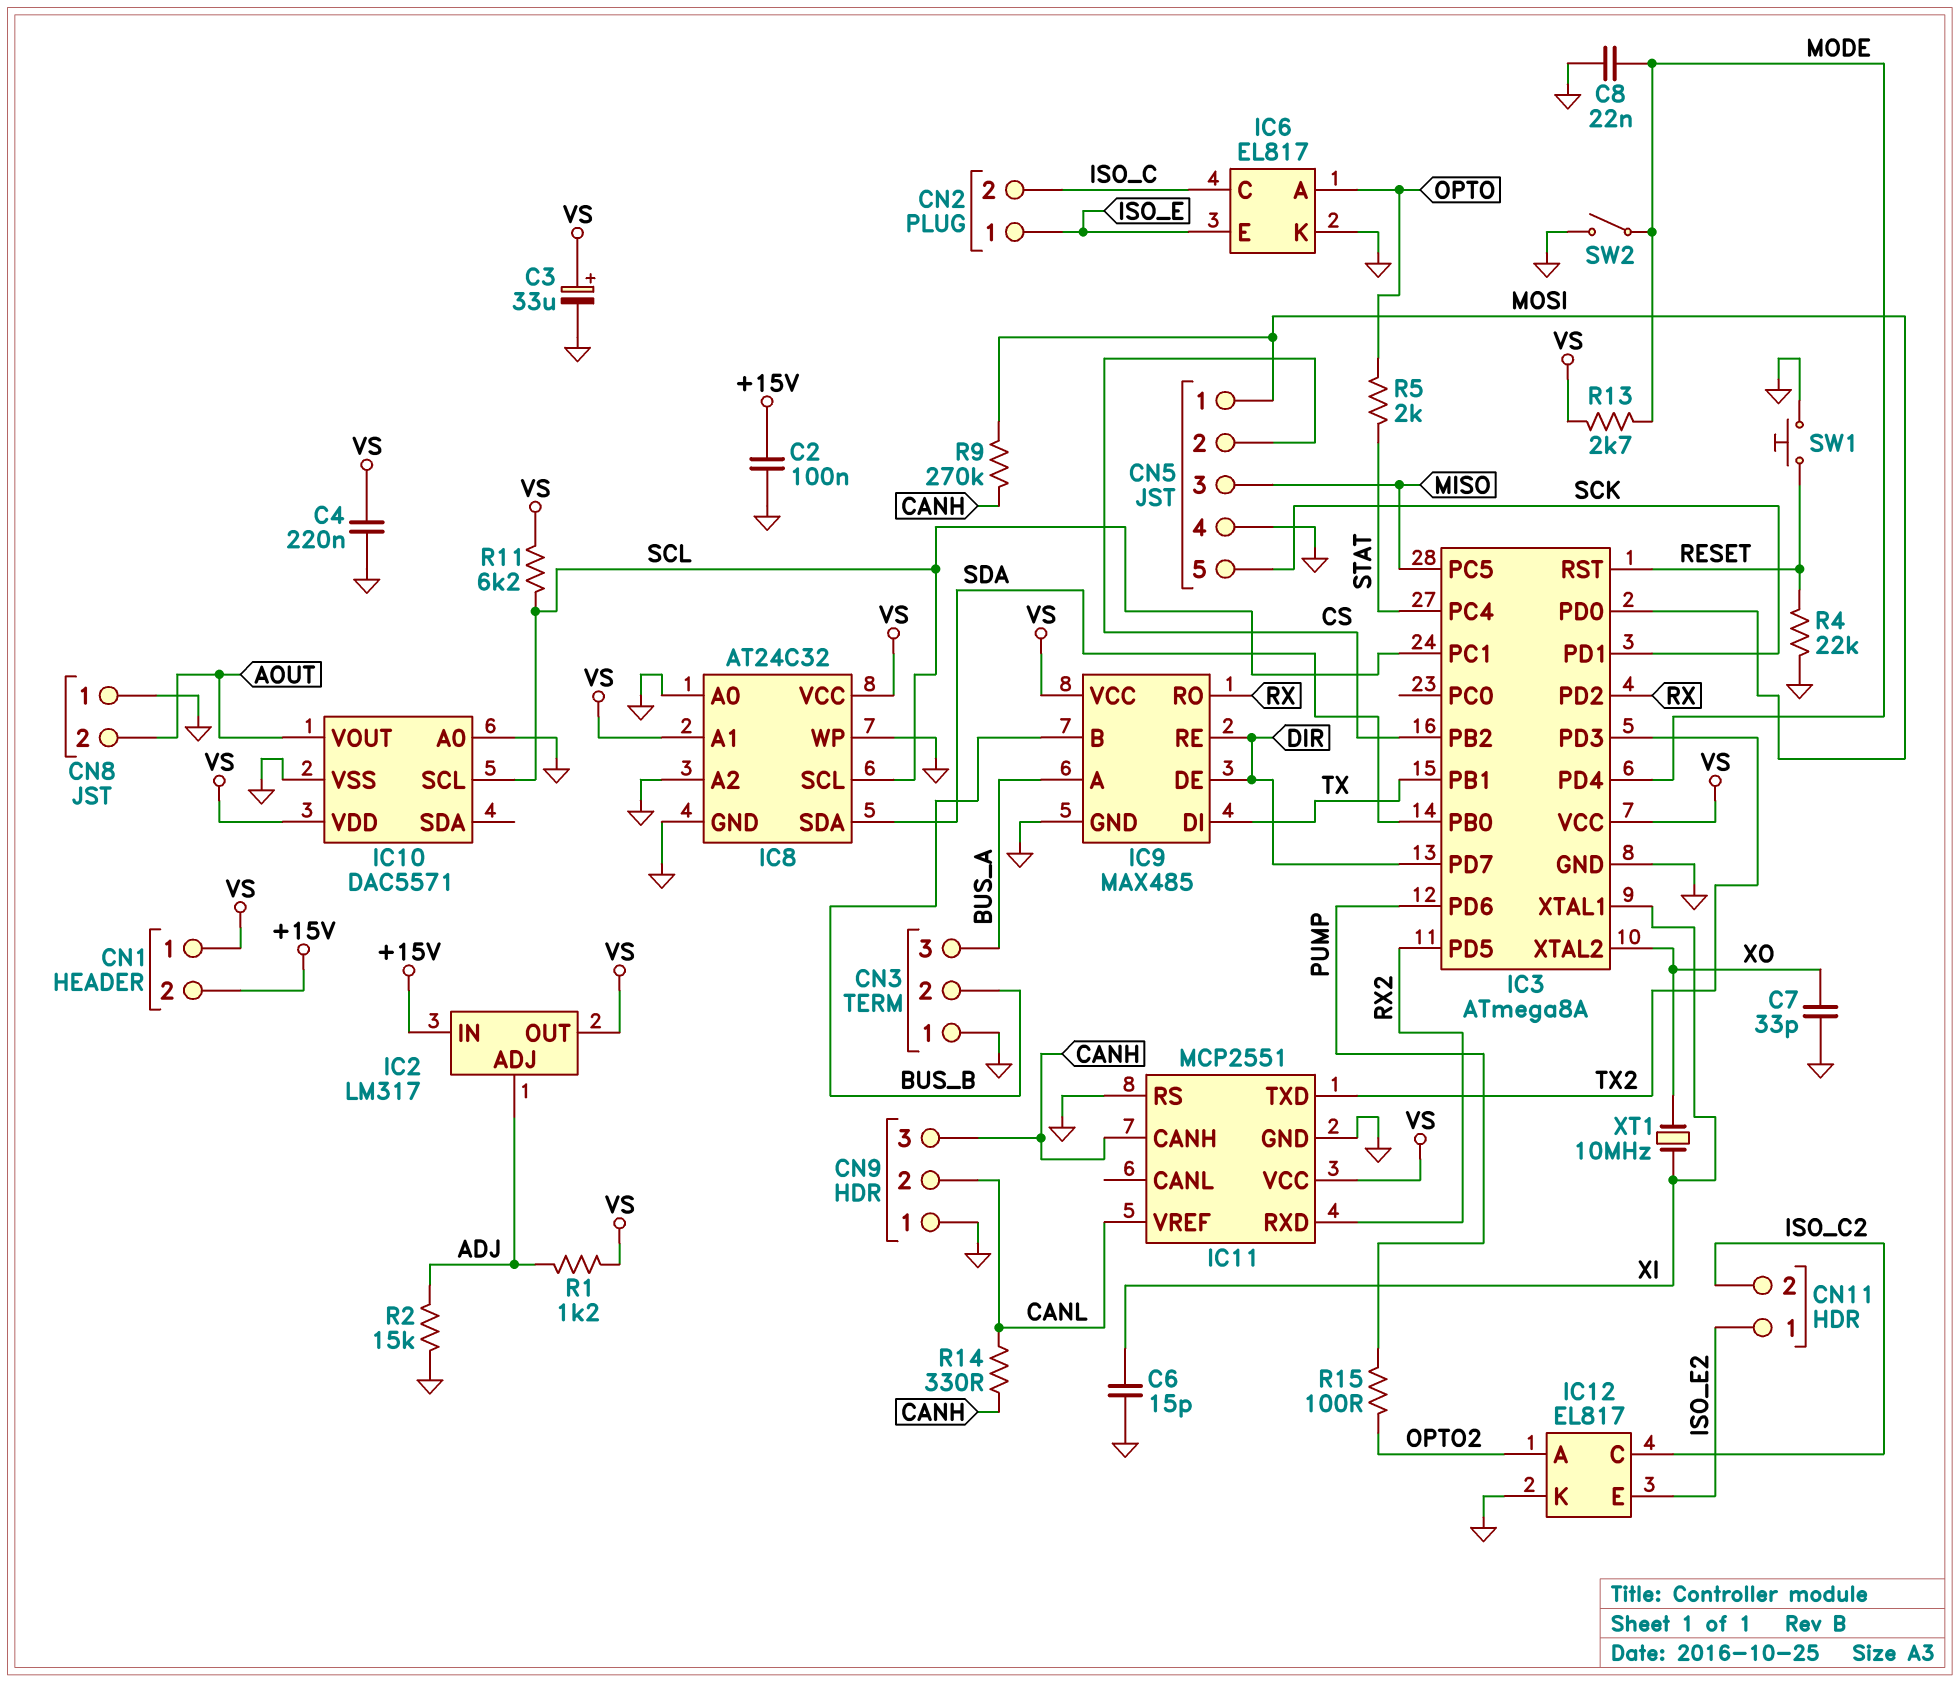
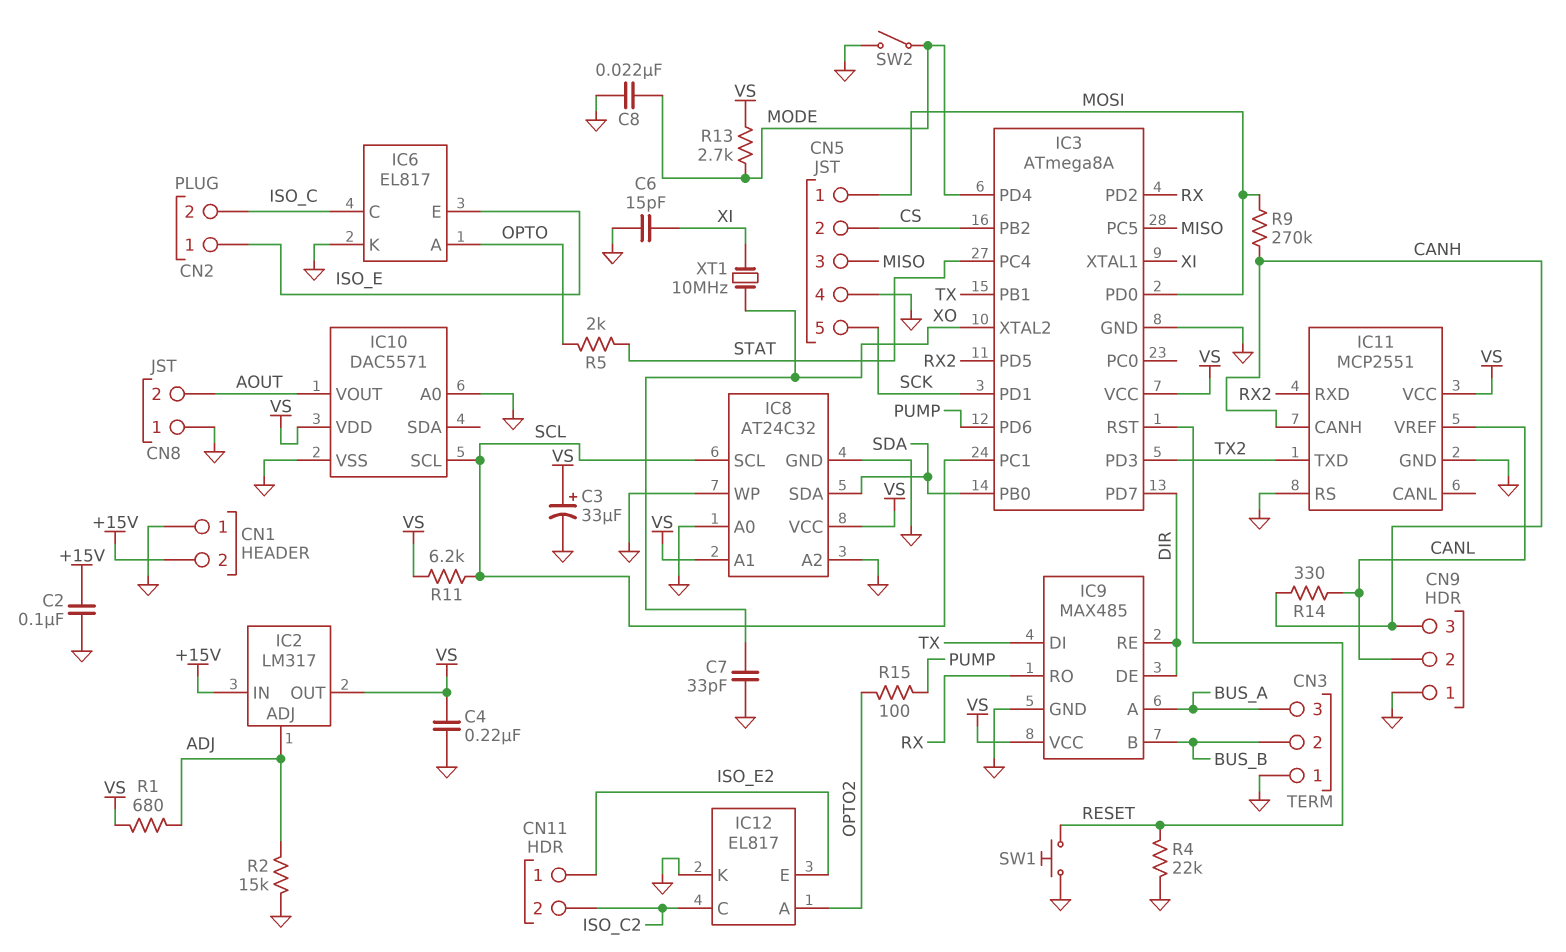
CN1 pin 1: VS -> GND
R1: 1.2k (ADJ, VS) -> 680 (ADJ, VS)

